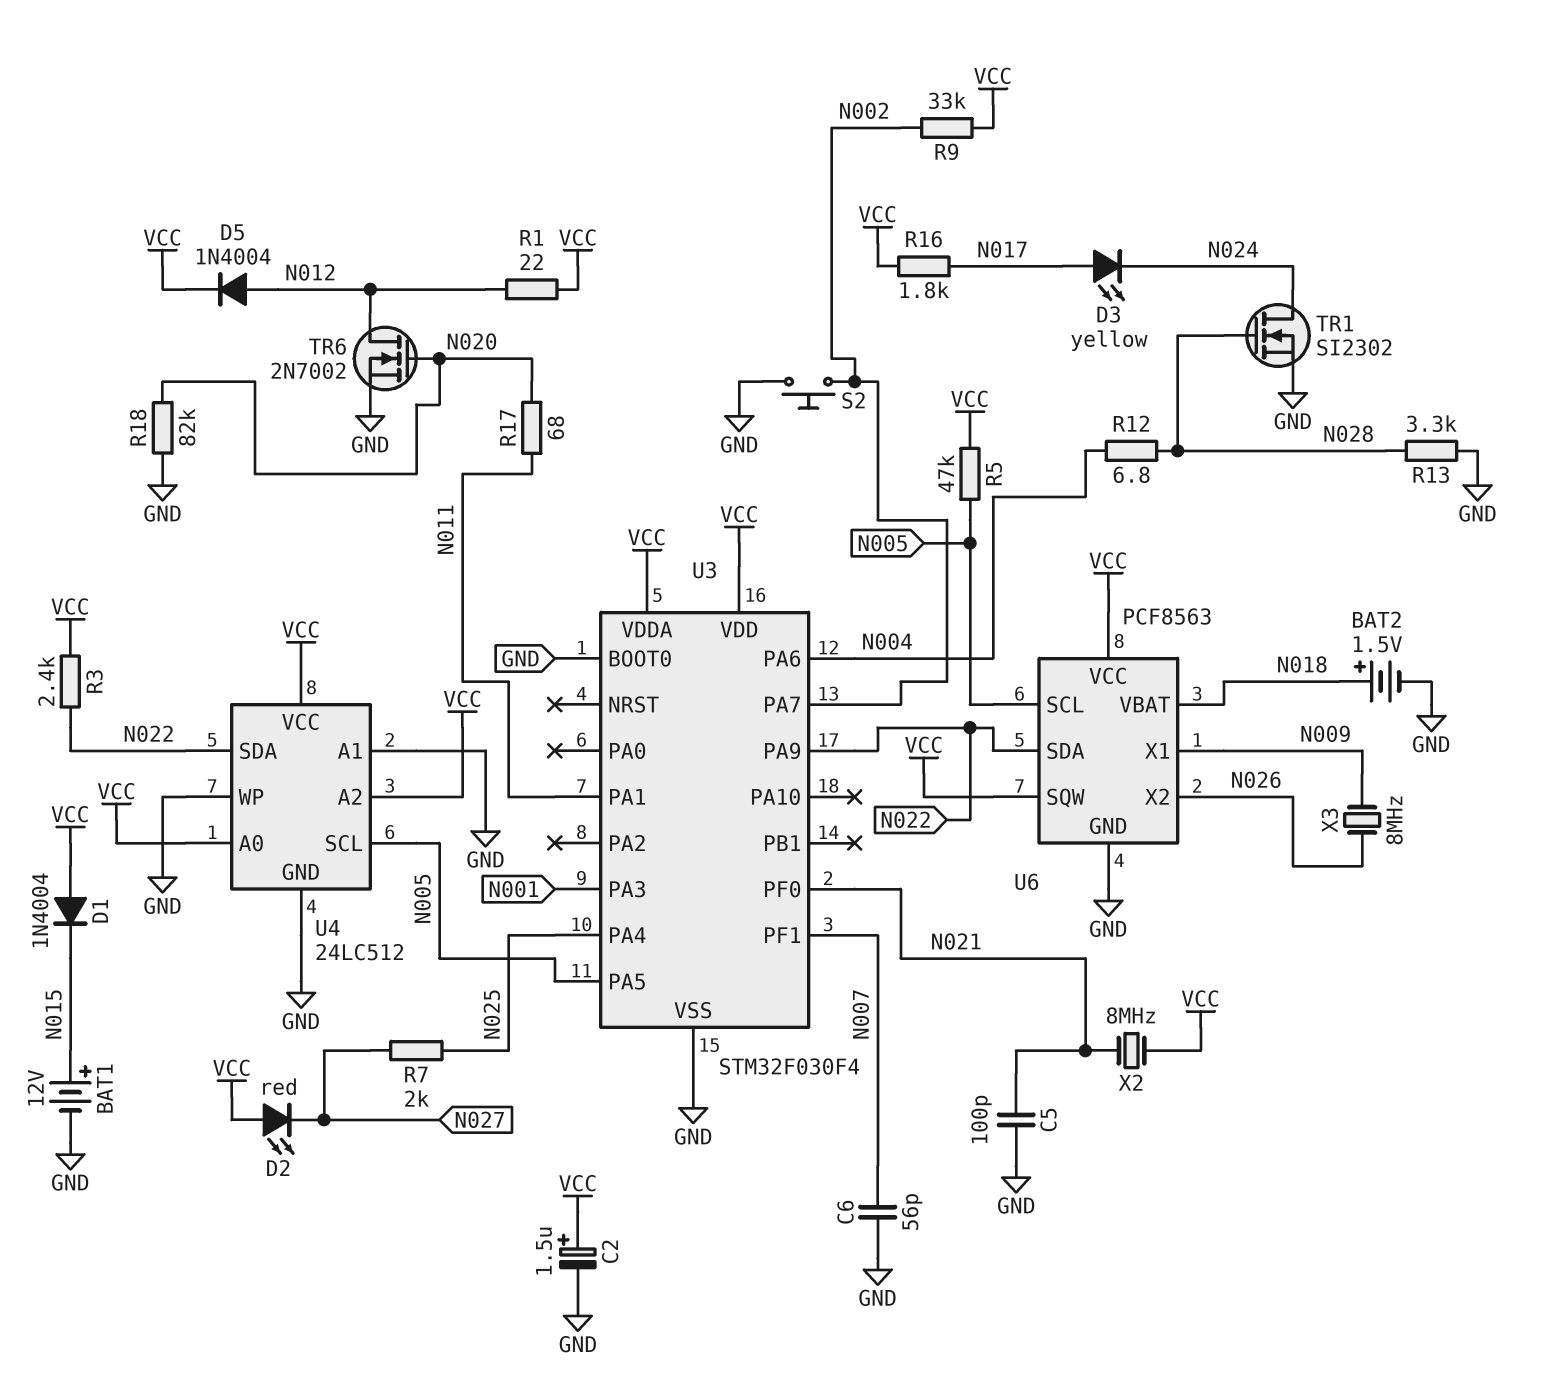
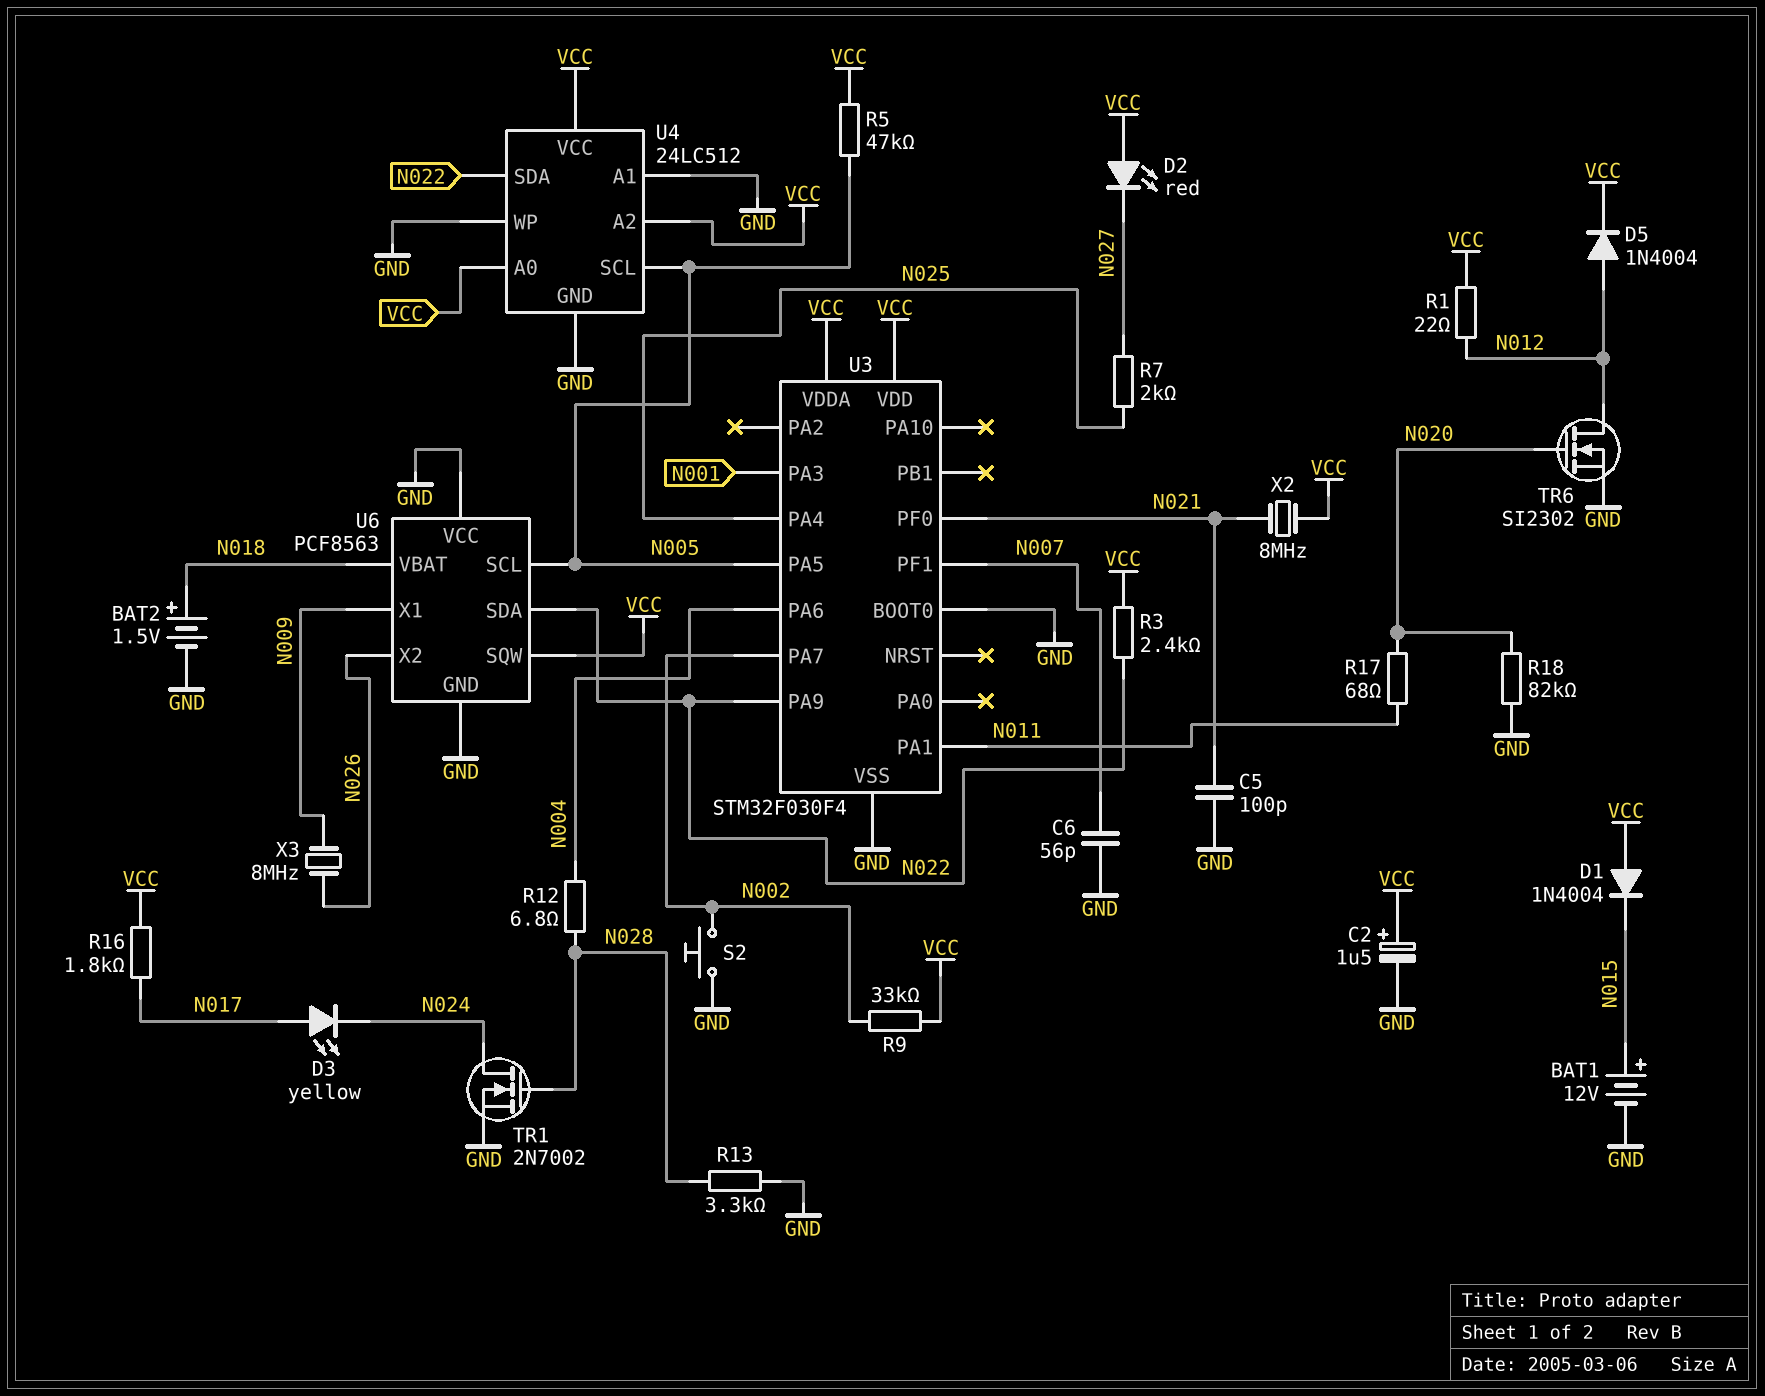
TR1: NMOS SI2302 (G N028, D N024, S GND) -> NMOS 2N7002 (G N028, D N024, S GND)
TR6: NMOS 2N7002 (G N020, D N012, S GND) -> NMOS SI2302 (G N020, D N012, S GND)
U6 pin VCC: VCC -> GND

